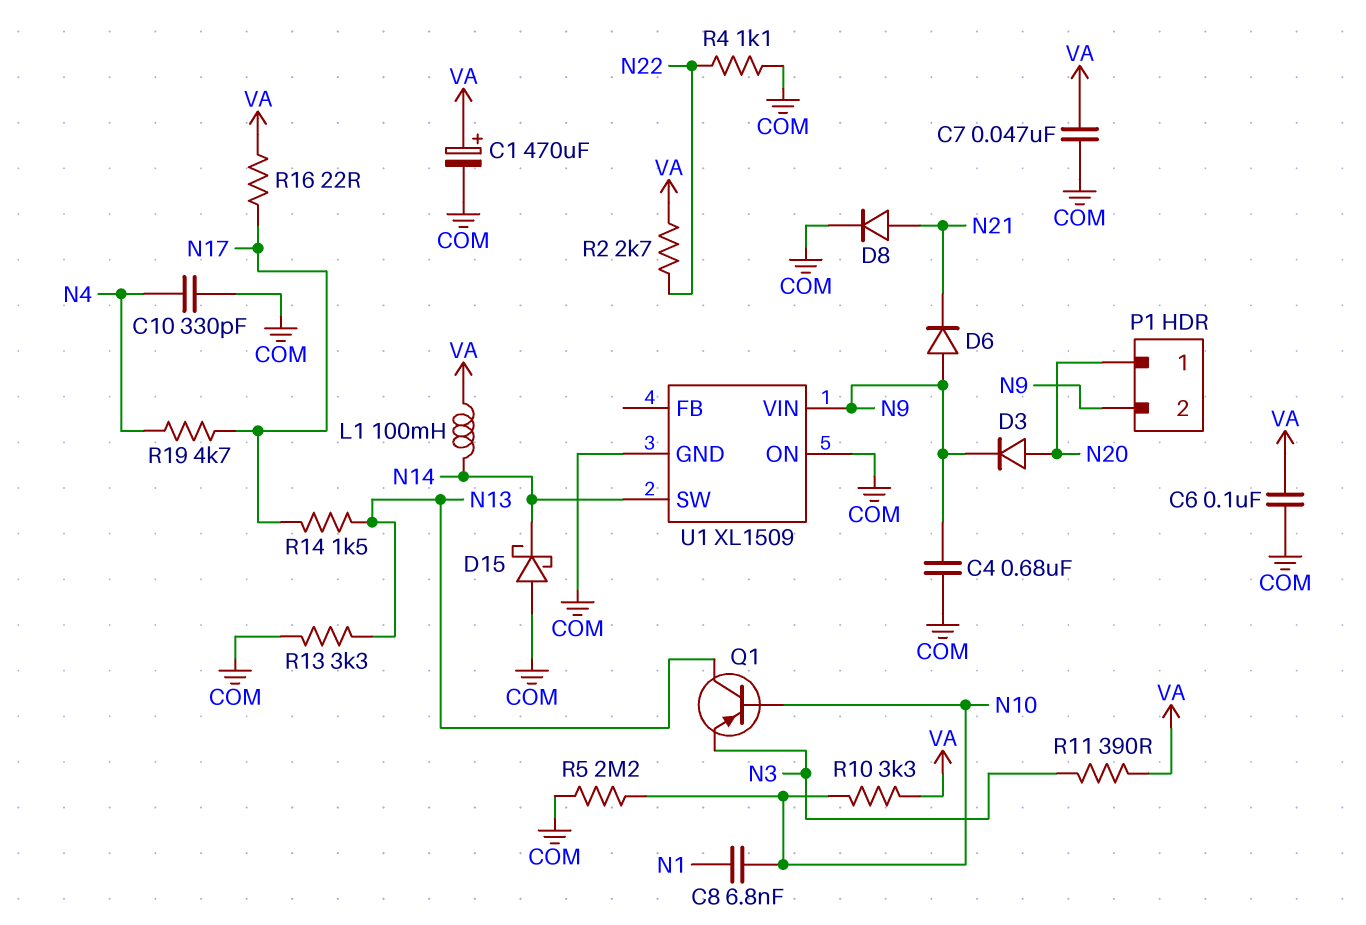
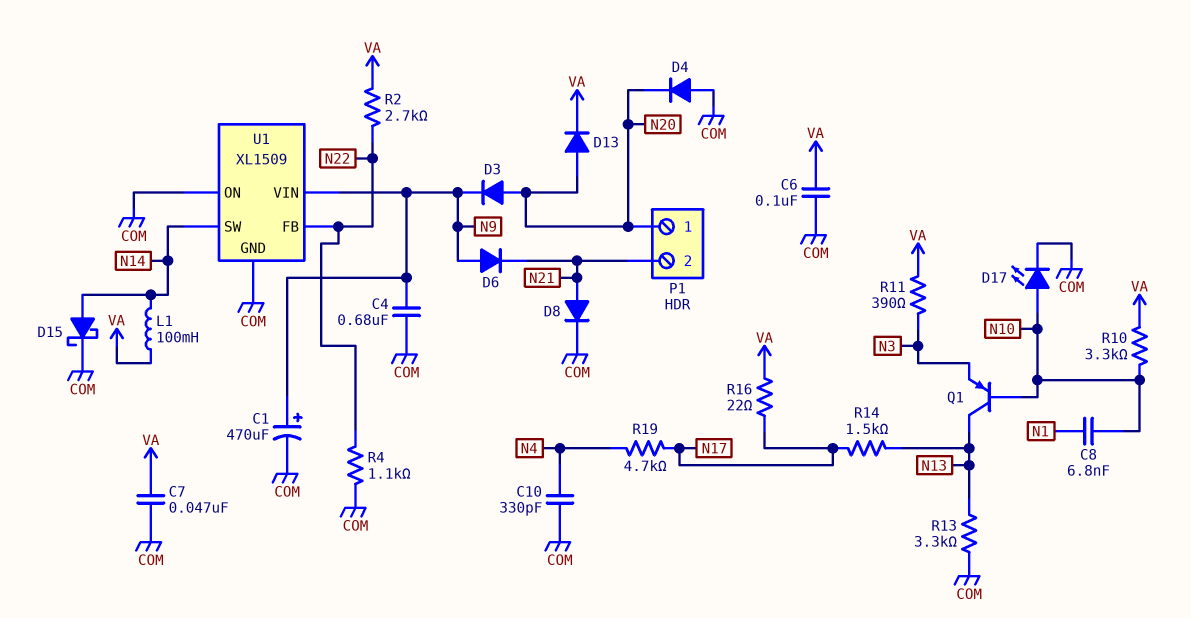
C1: 470uF (plus VA, minus COM) -> 470uF (plus N9, minus COM)
D4: none -> diode (A COM, K N20)
D13: none -> diode (A N20, K VA)
D15: schottky (A COM, K N14) -> schottky (A N14, K COM)
D17: none -> LED (A N10, K COM)
P1 pin 2: N9 -> N21
R5: 2.2M (COM, N10) -> none
U1 pin FB: none -> N22

